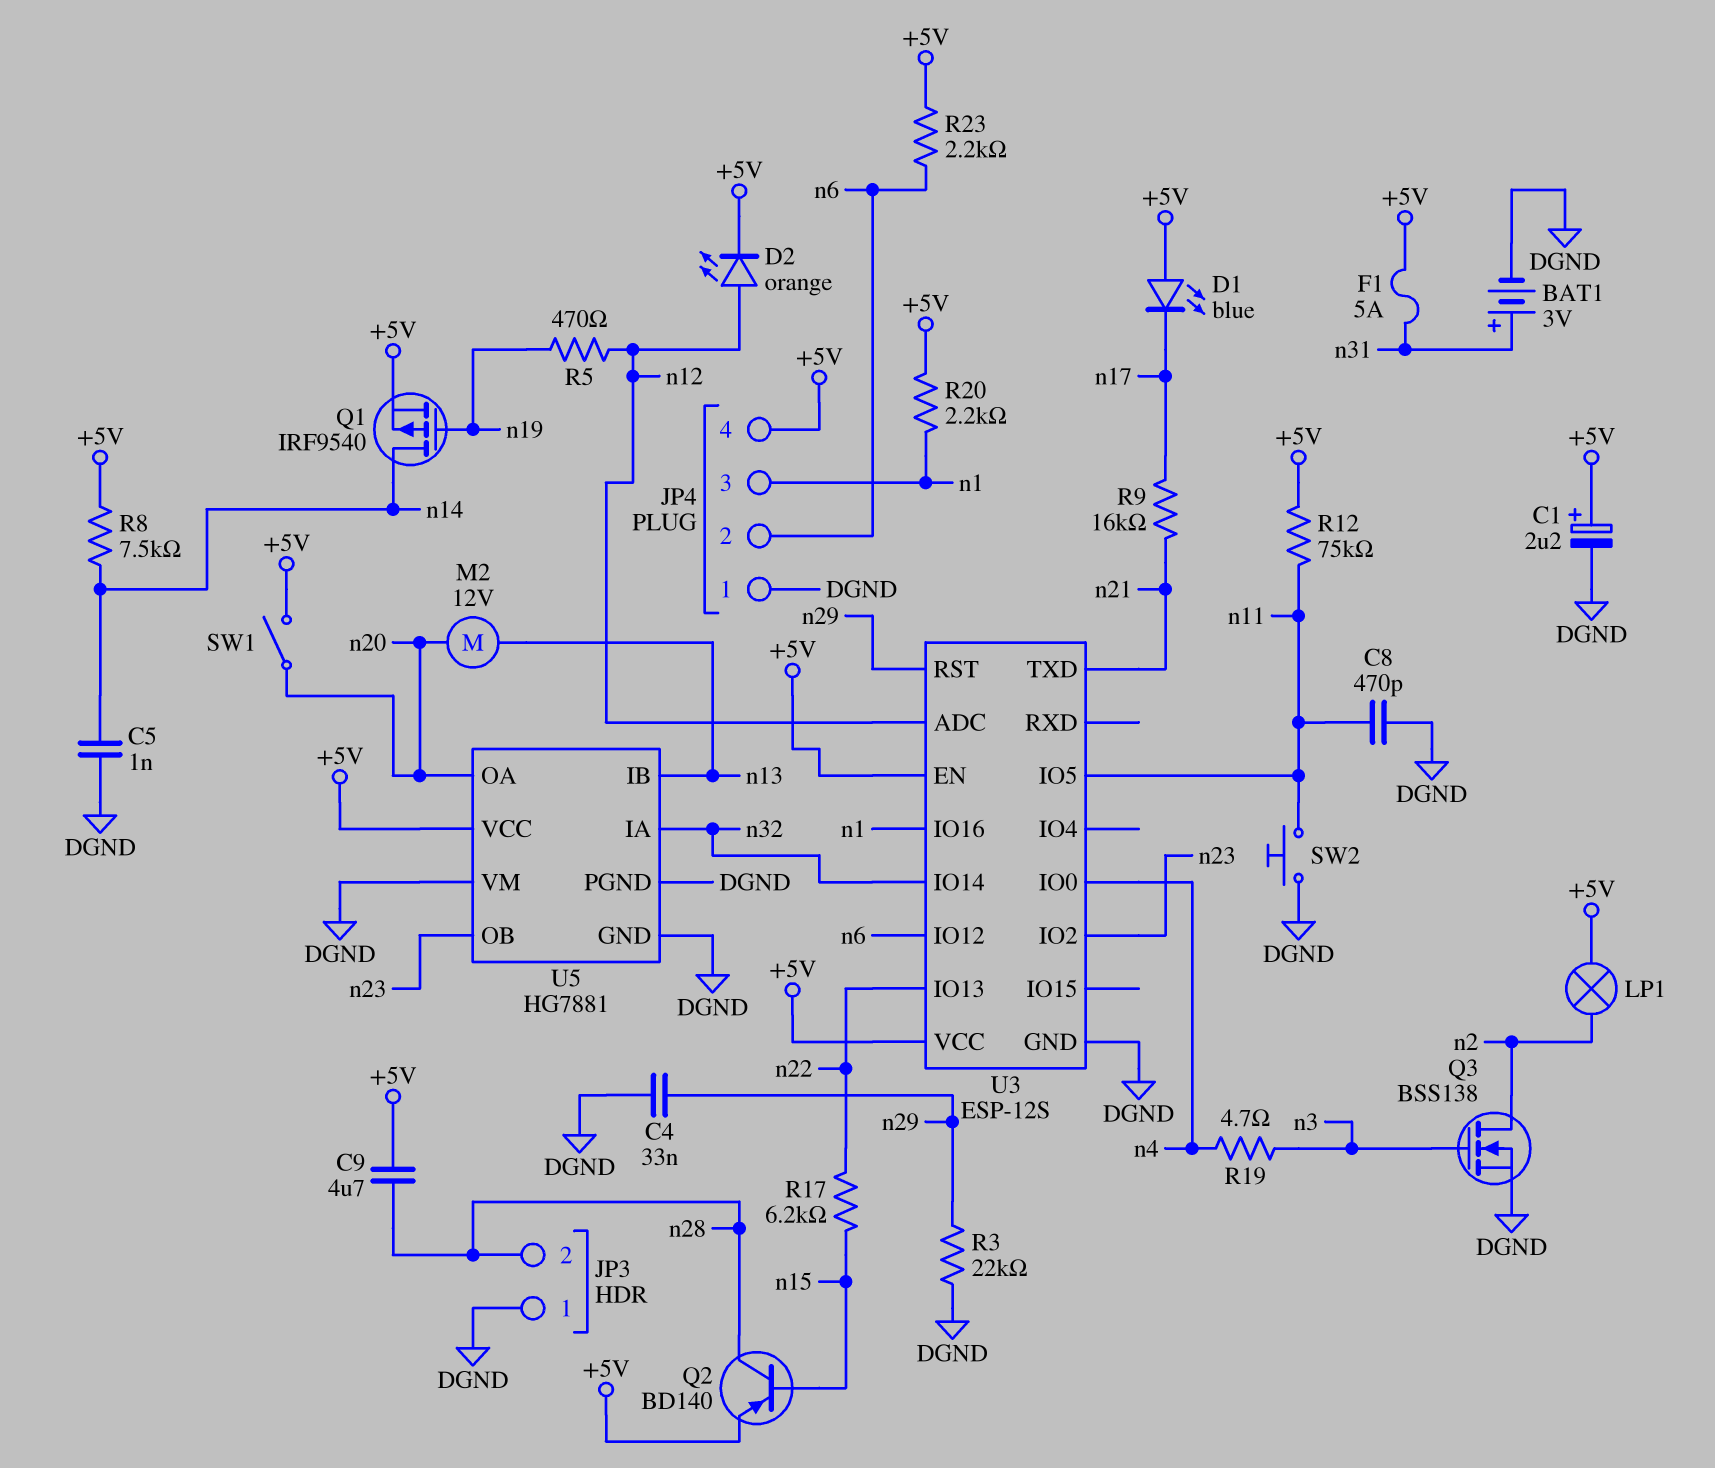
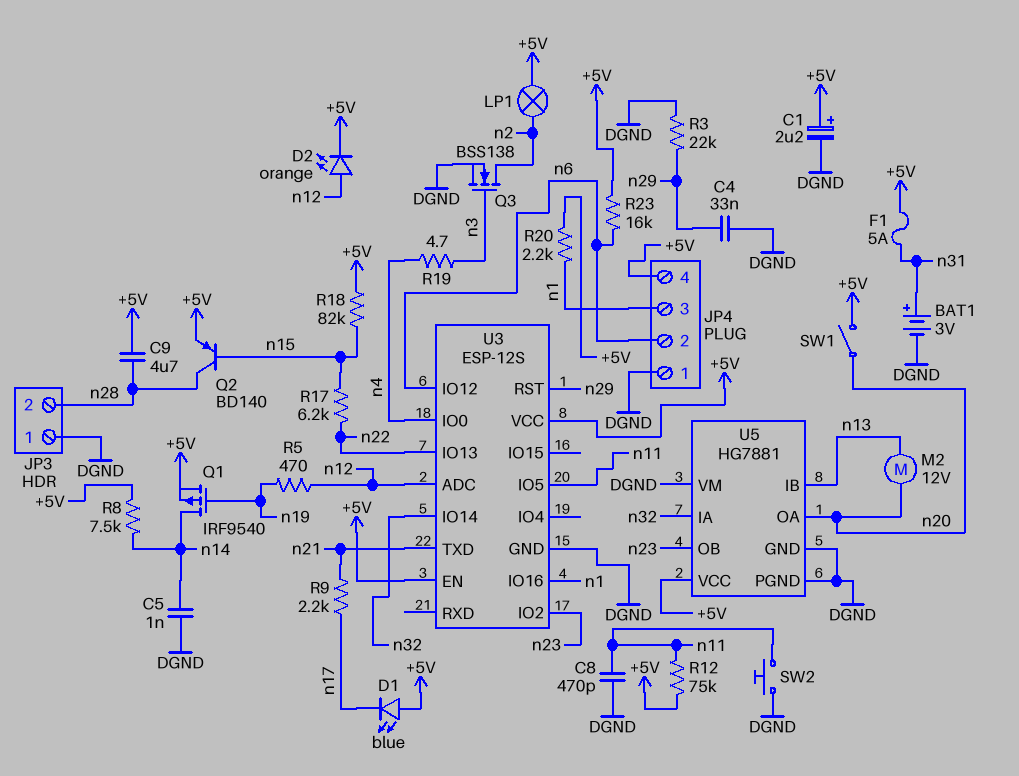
R9: 16k (n17, n21) -> 2.2k (n17, n21)
R18: none -> 82k (+5V, n15)
R23: 2.2k (+5V, n6) -> 16k (+5V, n6)

